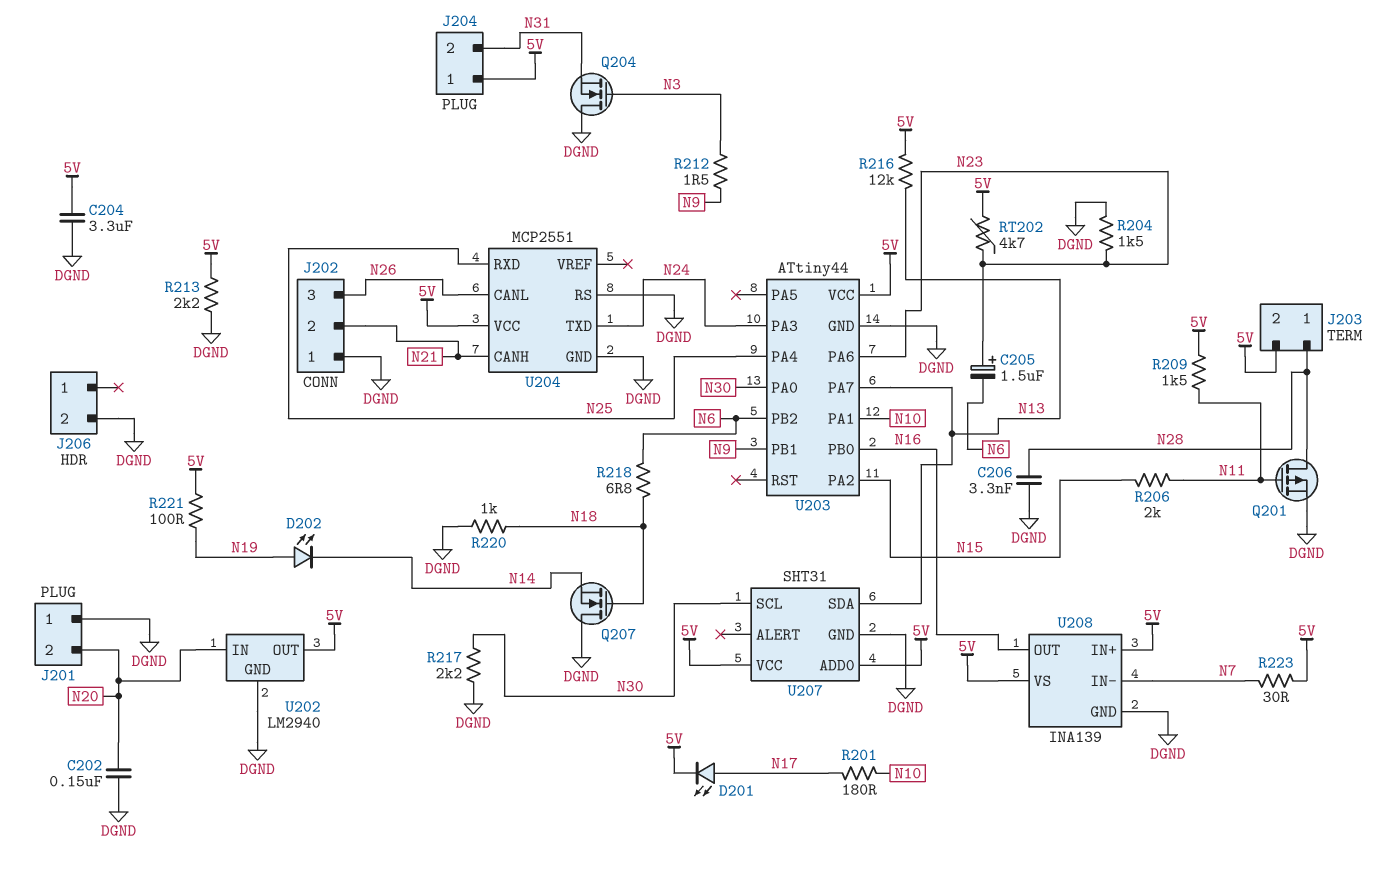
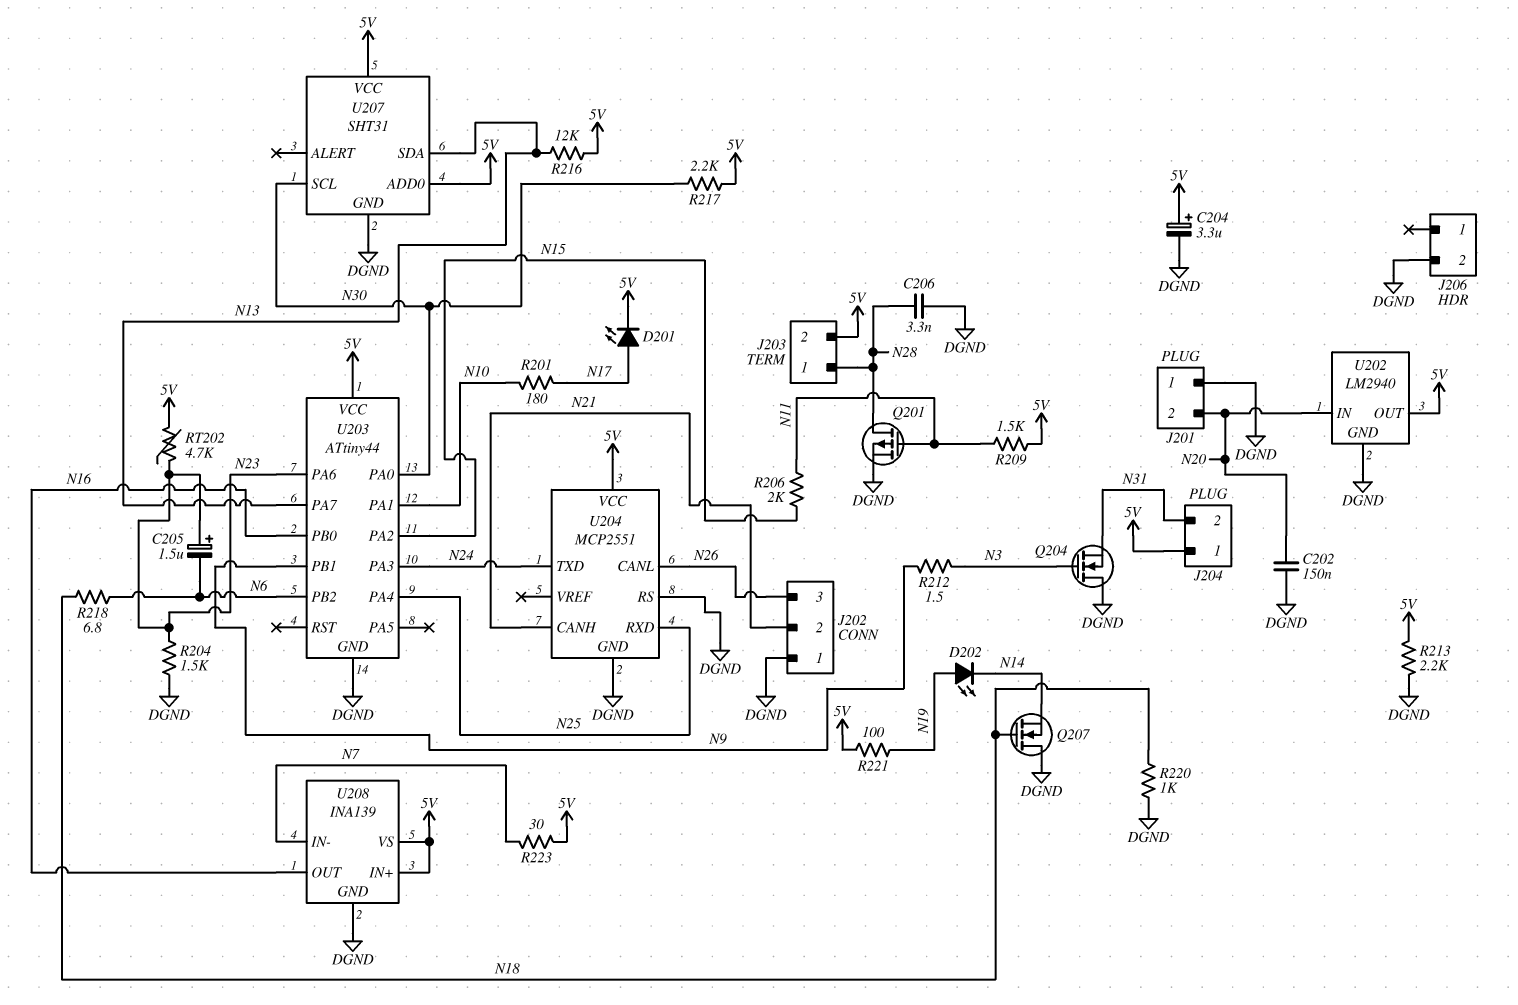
C204: 3.3uF (5V, DGND) -> 3.3uF (plus 5V, minus DGND)
R217: 2.2k (DGND, N30) -> 2.2k (5V, N30)

